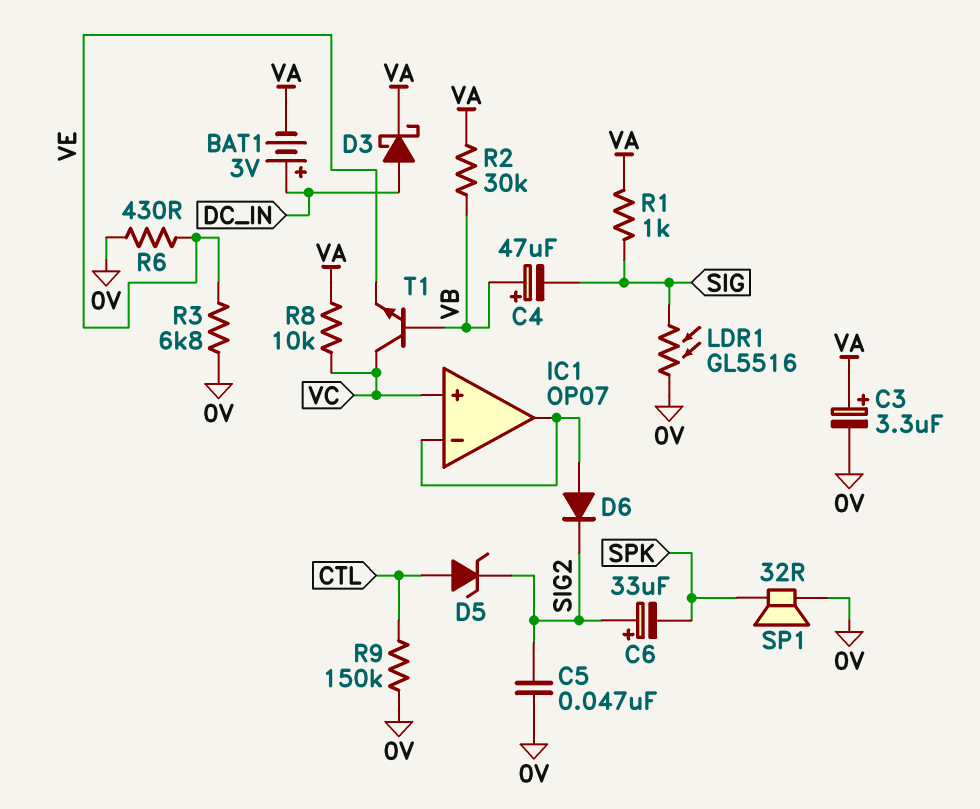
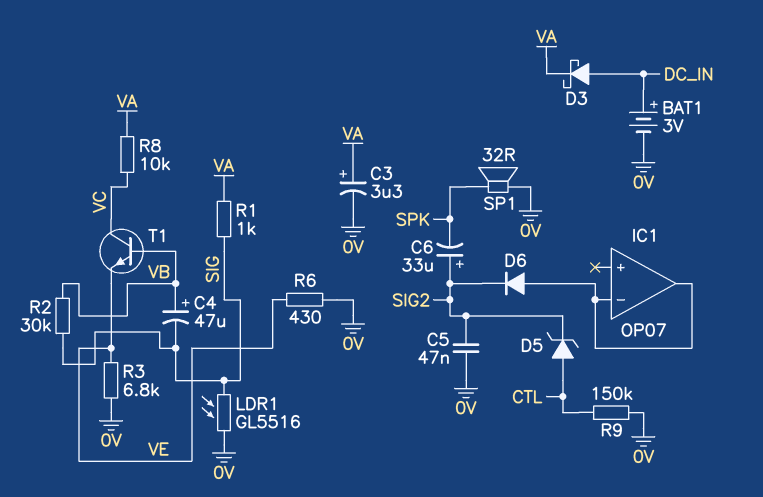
BAT1: 3V (plus DC_IN, minus VA) -> 3V (plus DC_IN, minus 0V)
IC1 pin in+: VC -> none
R2: 30k (VA, VB) -> 30k (SIG, VB)

